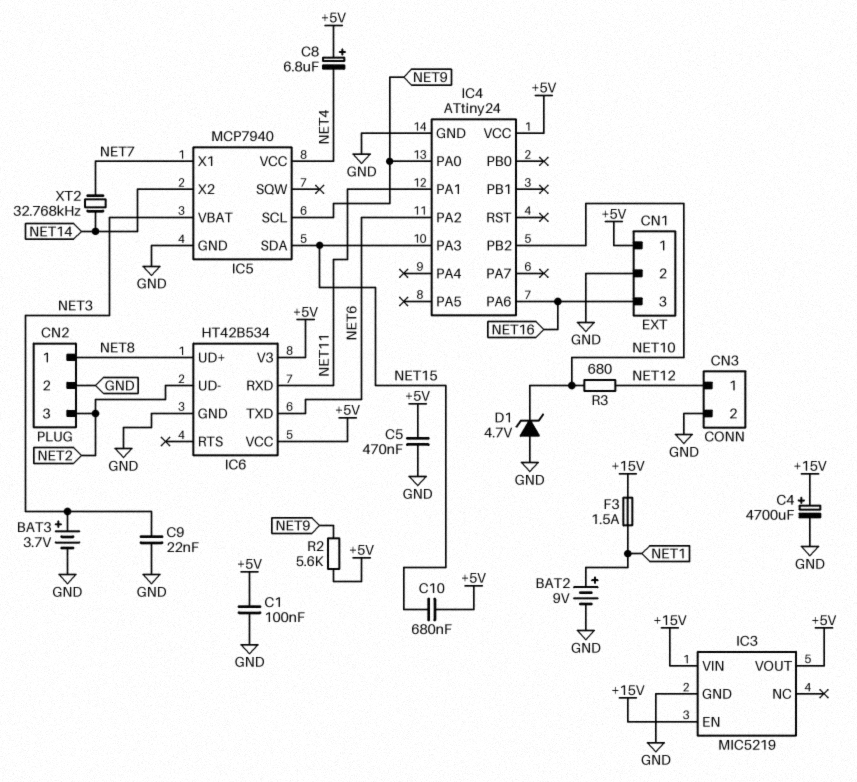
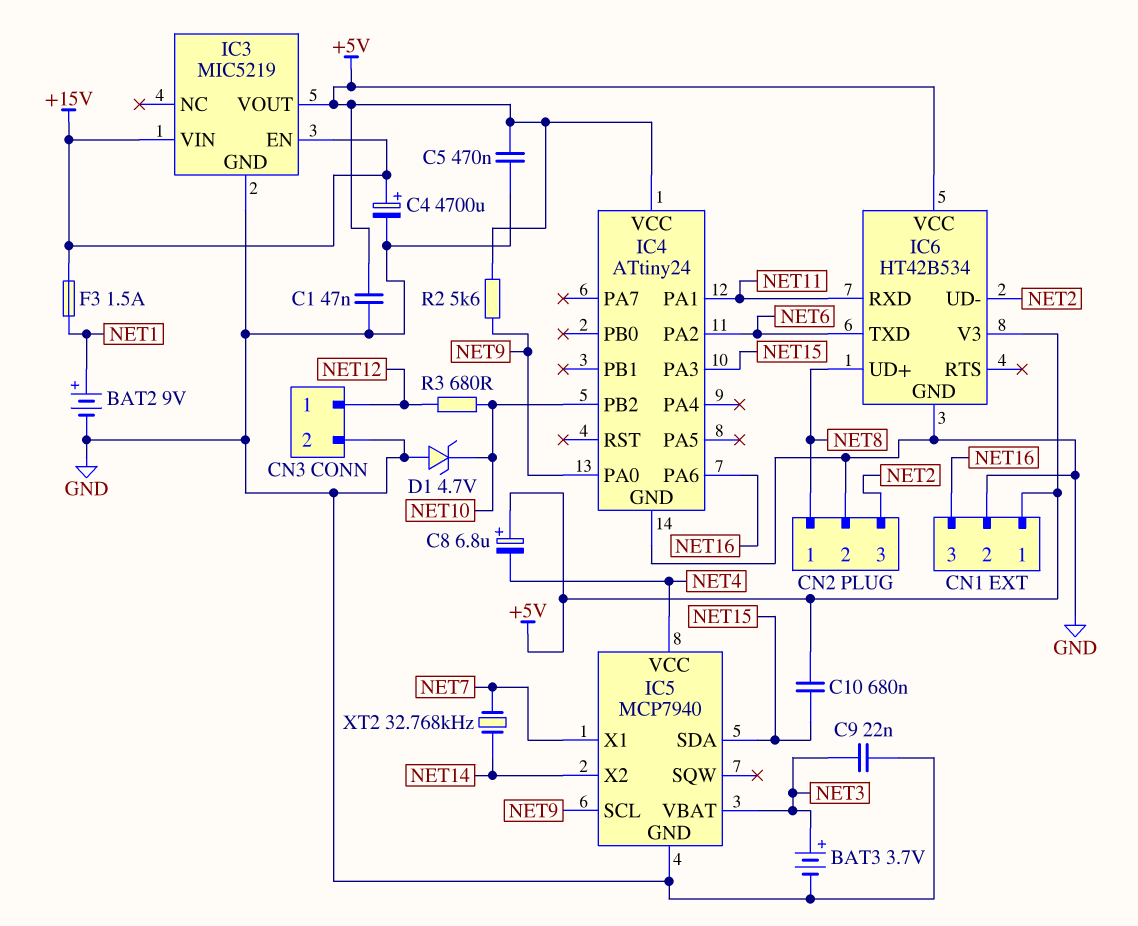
C1: 100nF (+5V, GND) -> 47nF (+5V, GND)

